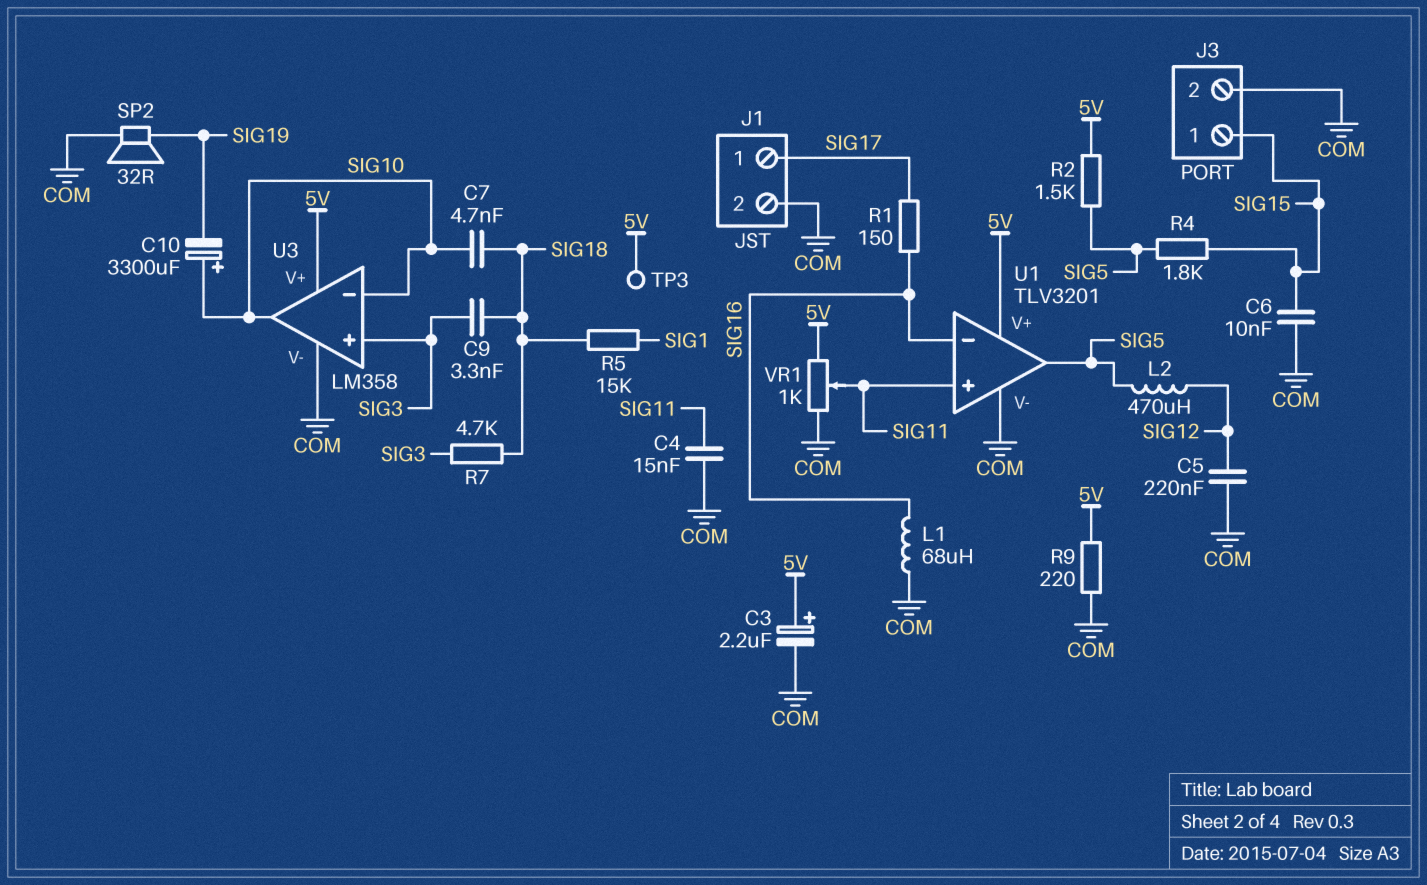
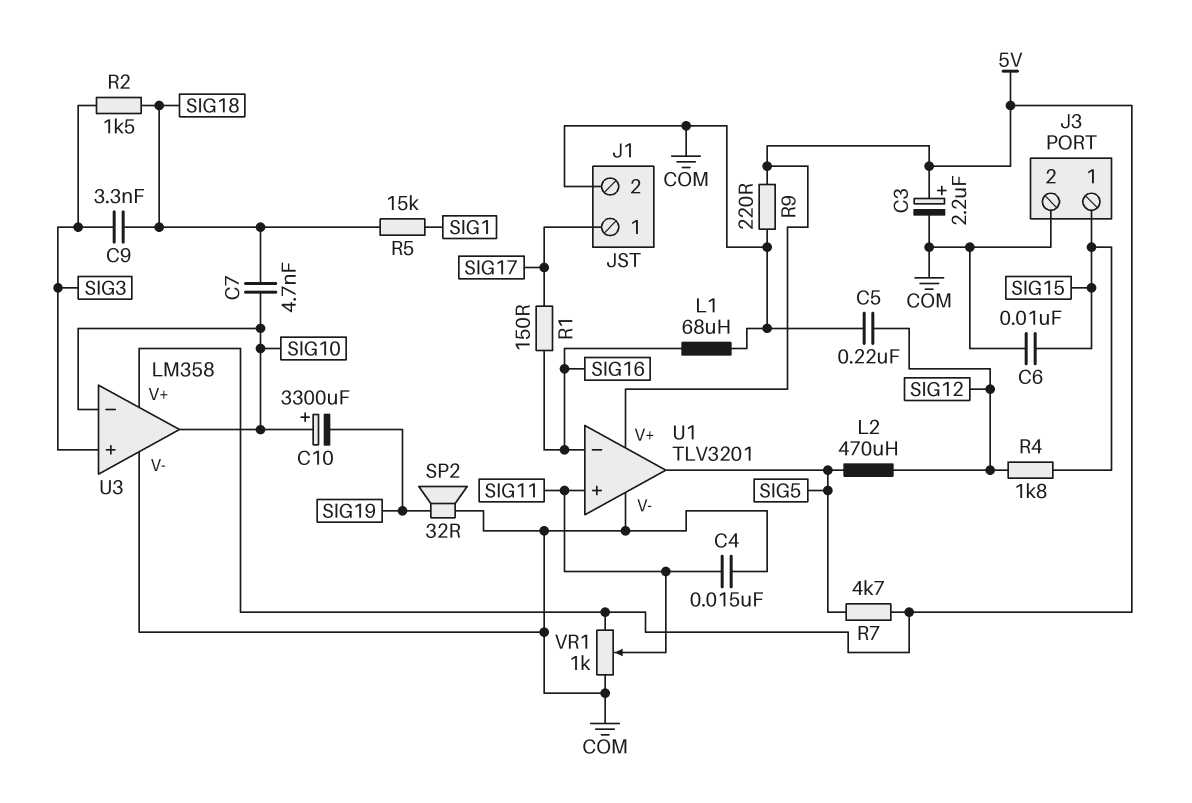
R2: 1.5k (5V, SIG5) -> 1.5k (SIG3, SIG18)
R4: 1.8k (SIG5, SIG15) -> 1.8k (SIG12, SIG15)
R7: 4.7k (SIG3, SIG18) -> 4.7k (5V, SIG5)
TP3: test point (5V) -> none

